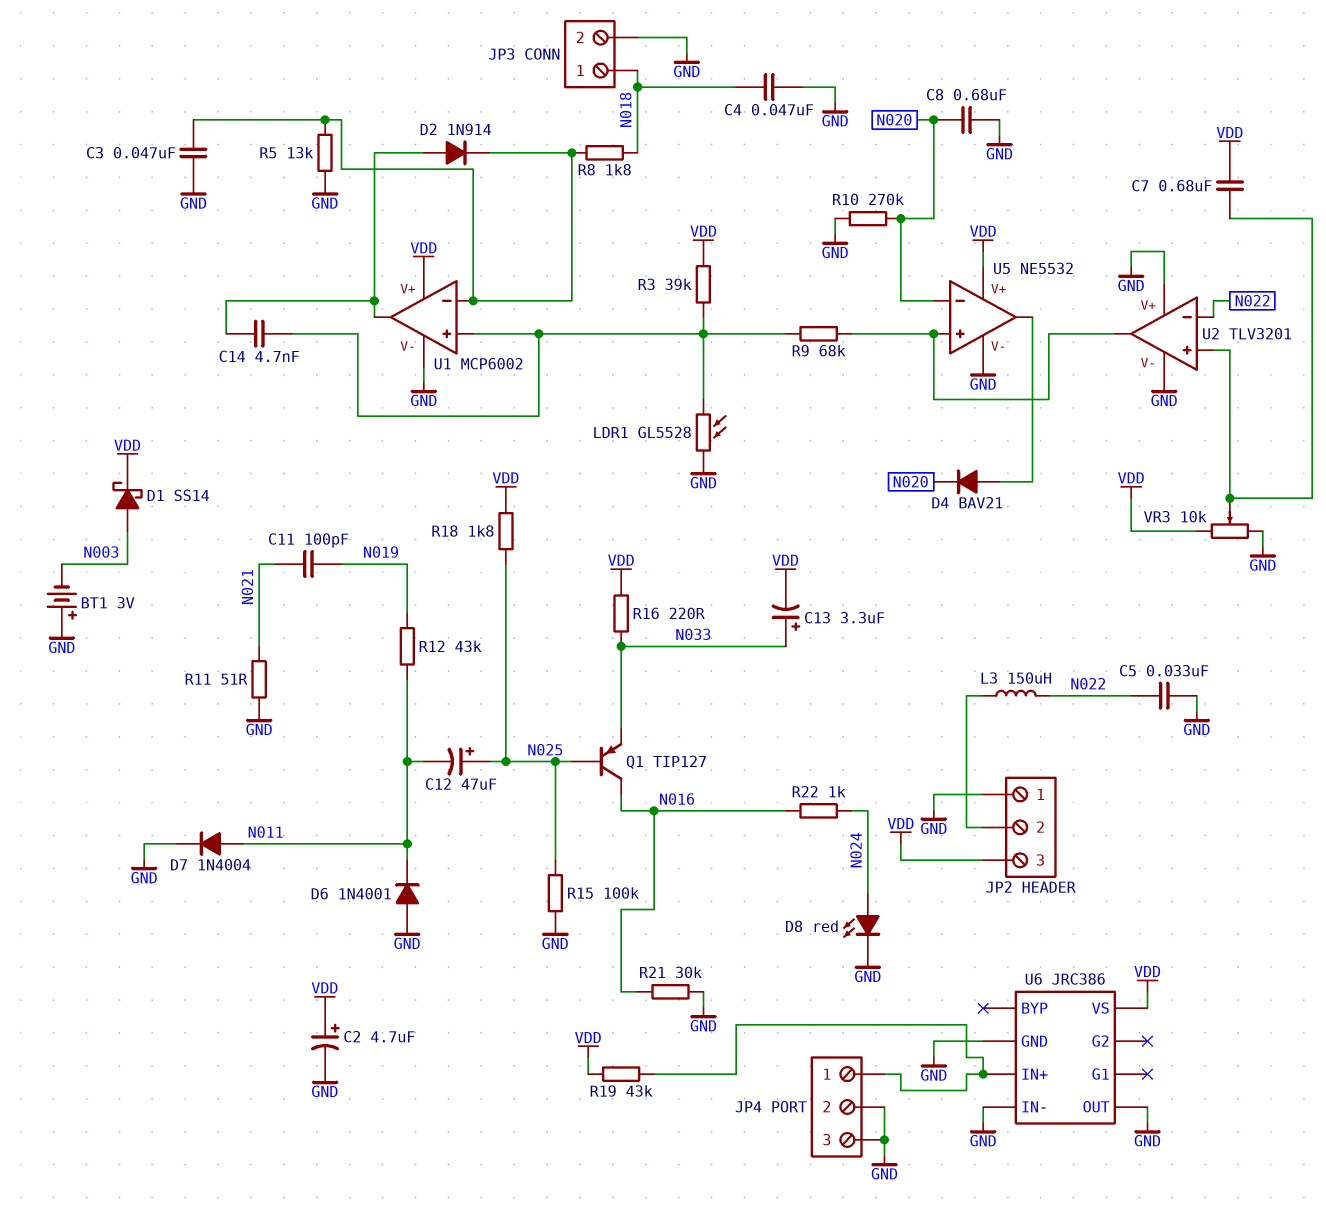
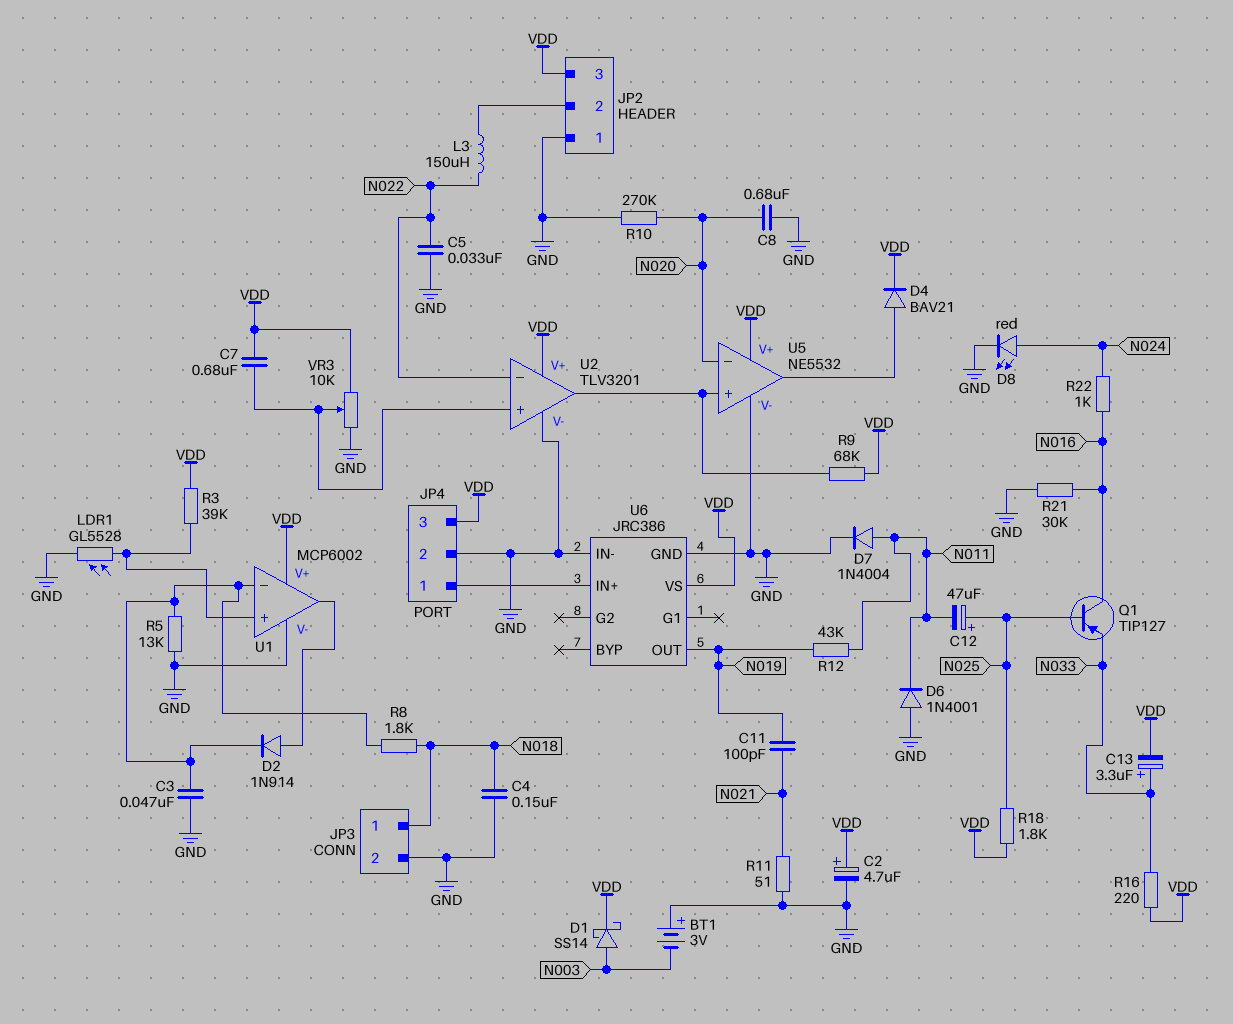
C4: 47nF (GND, N018) -> 150nF (GND, N018)
C14: 4.7nF (U1/in+, U1/out) -> none
D4: diode BAV21 (A U5/out, K N020) -> diode BAV21 (A U5/out, K VDD)
JP4 pin 3: GND -> VDD
R9: 68k (U1/in+, U2/out) -> 68k (U2/out, VDD)
R15: 100k (GND, N025) -> none
R19: 43k (JP4/1, VDD) -> none
U2 pin V+: GND -> VDD
U6 pin OUT: GND -> N019

